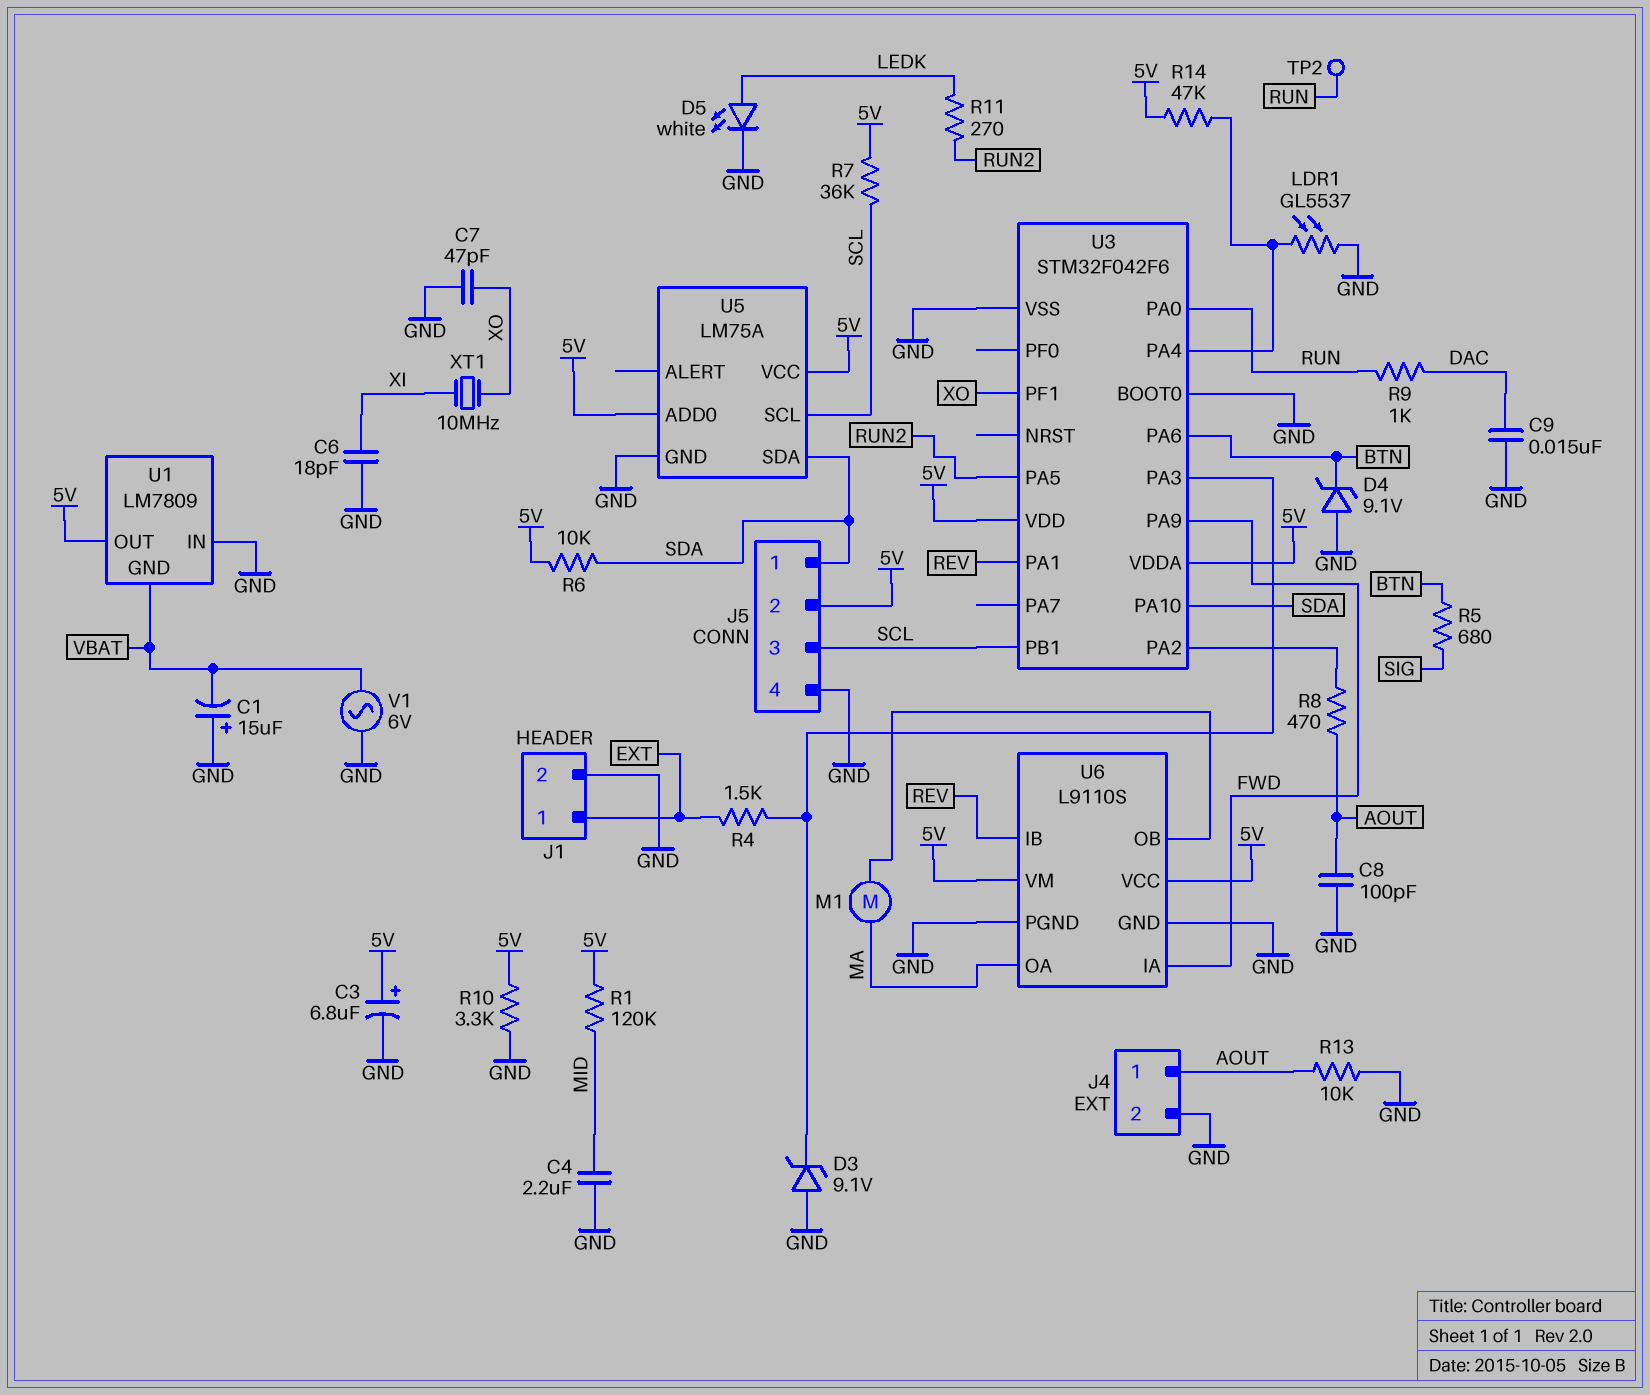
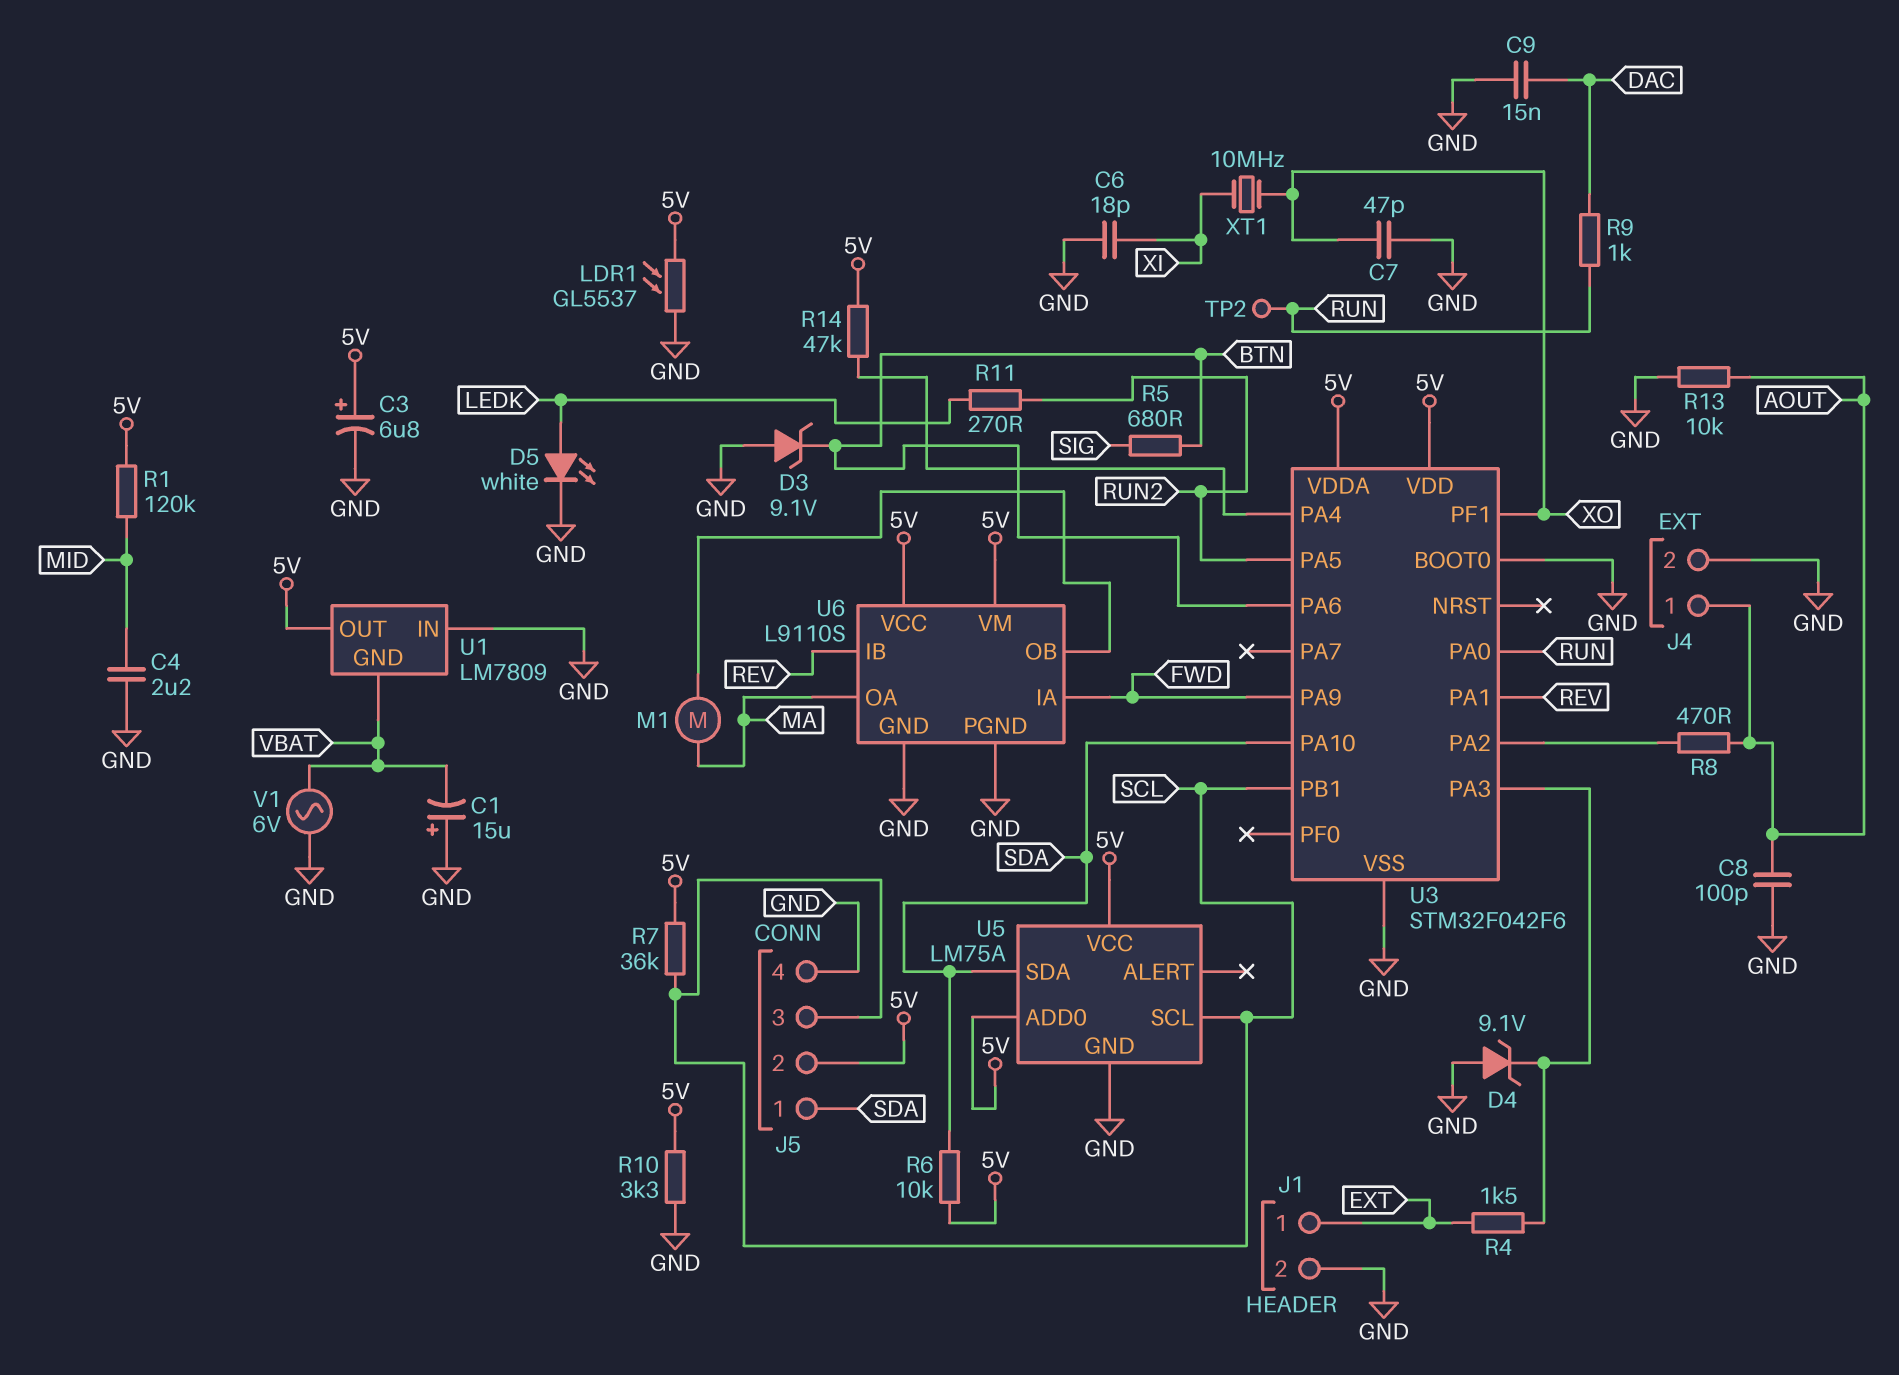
D3: zener 9.1V (A GND, K U3/PA3) -> zener 9.1V (A GND, K BTN)
D4: zener 9.1V (A GND, K BTN) -> zener 9.1V (A GND, K U3/PA3)
LDR1: GL5537 (GND, U3/PA4) -> GL5537 (5V, GND)

